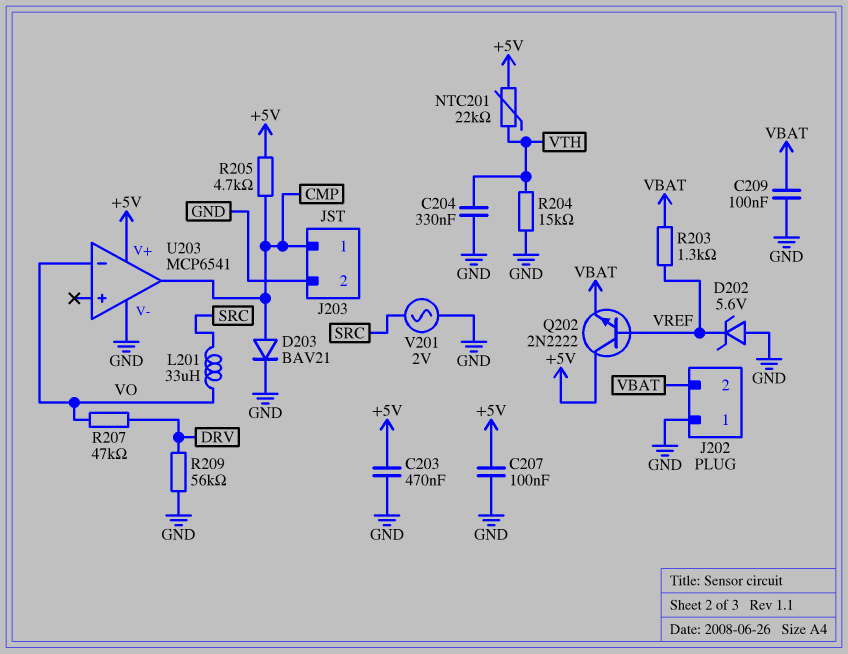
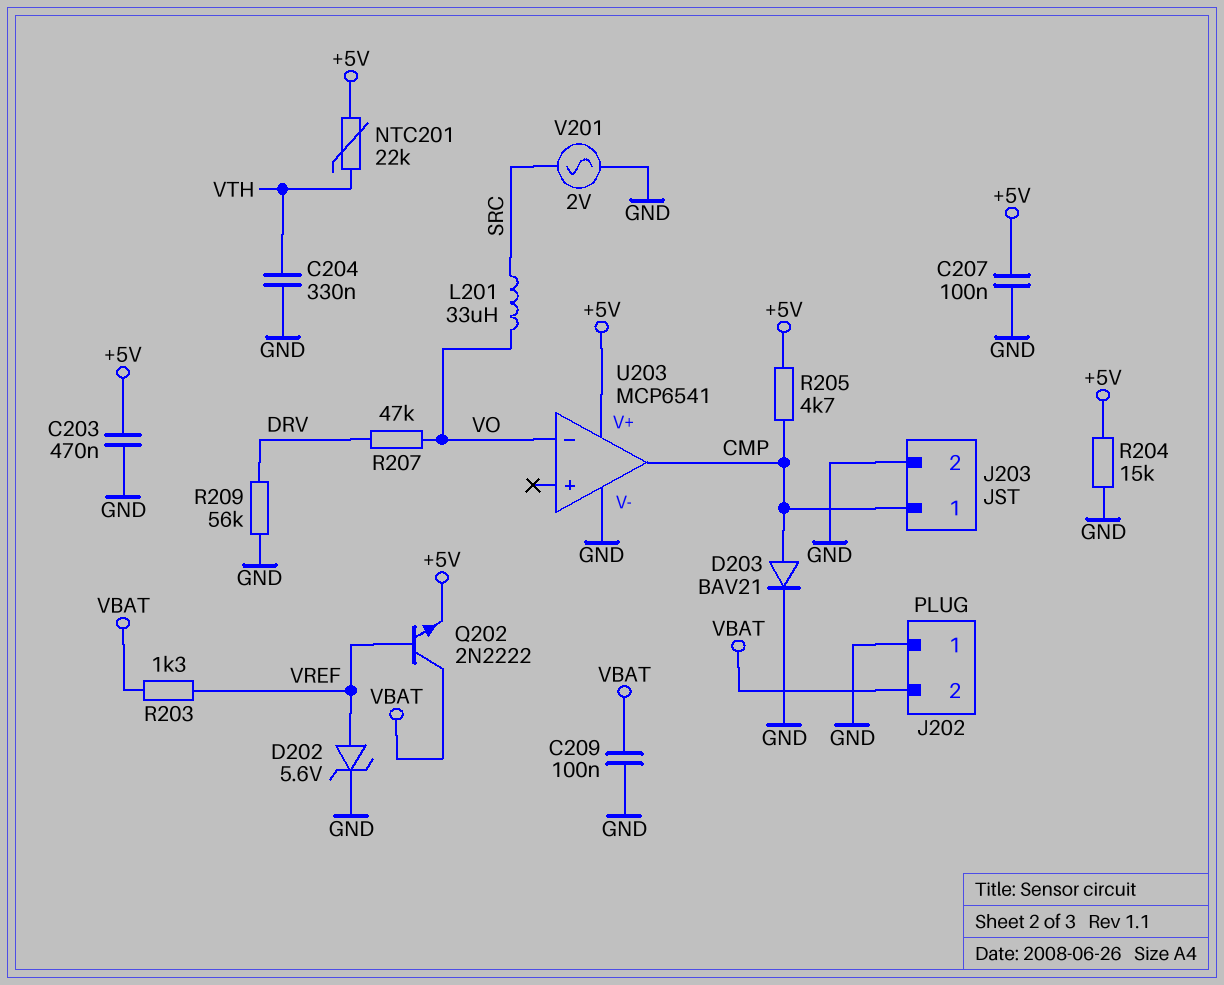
D202: zener 5.6V (A GND, K VREF) -> zener 5.6V (A VREF, K GND)
Q202: NPN 2N2222 (B VREF, C +5V, E VBAT) -> NPN 2N2222 (B VREF, C VBAT, E +5V)
R204: 15k (GND, VTH) -> 15k (+5V, GND)

